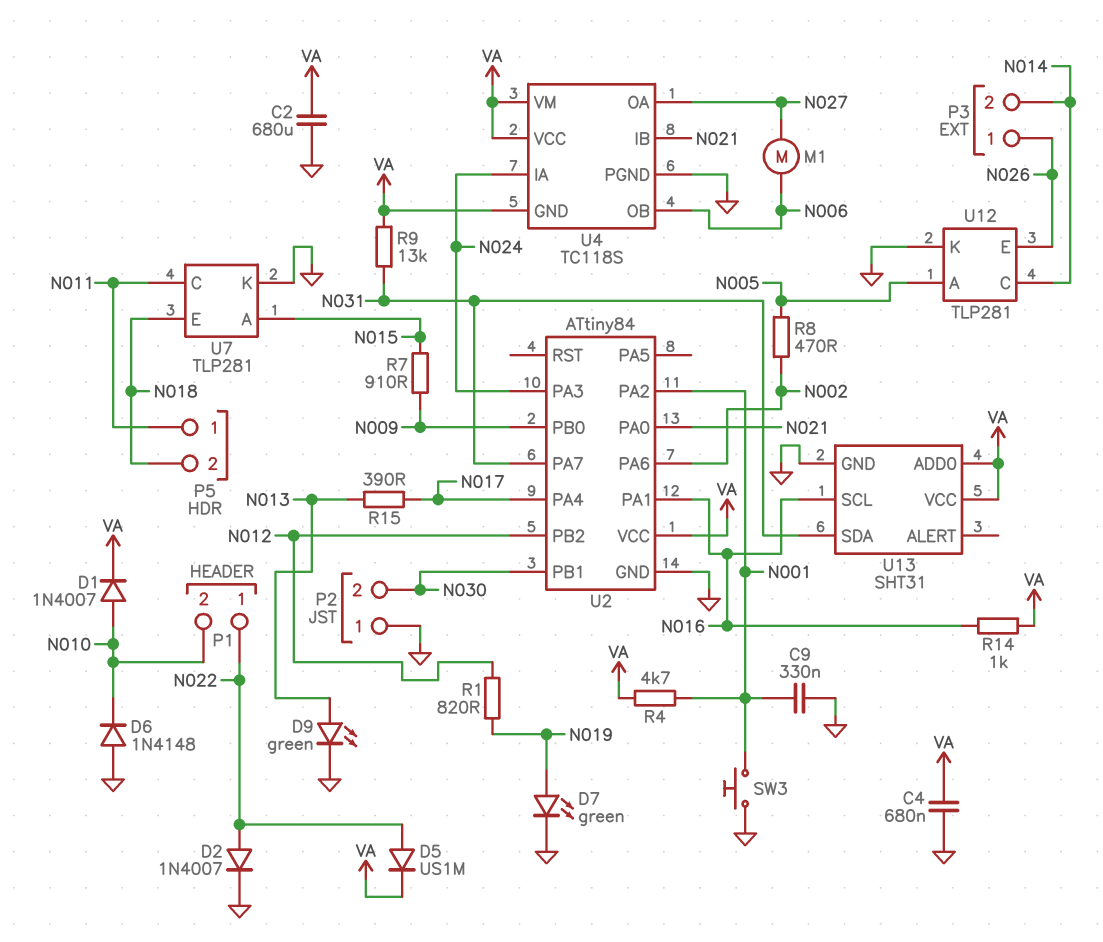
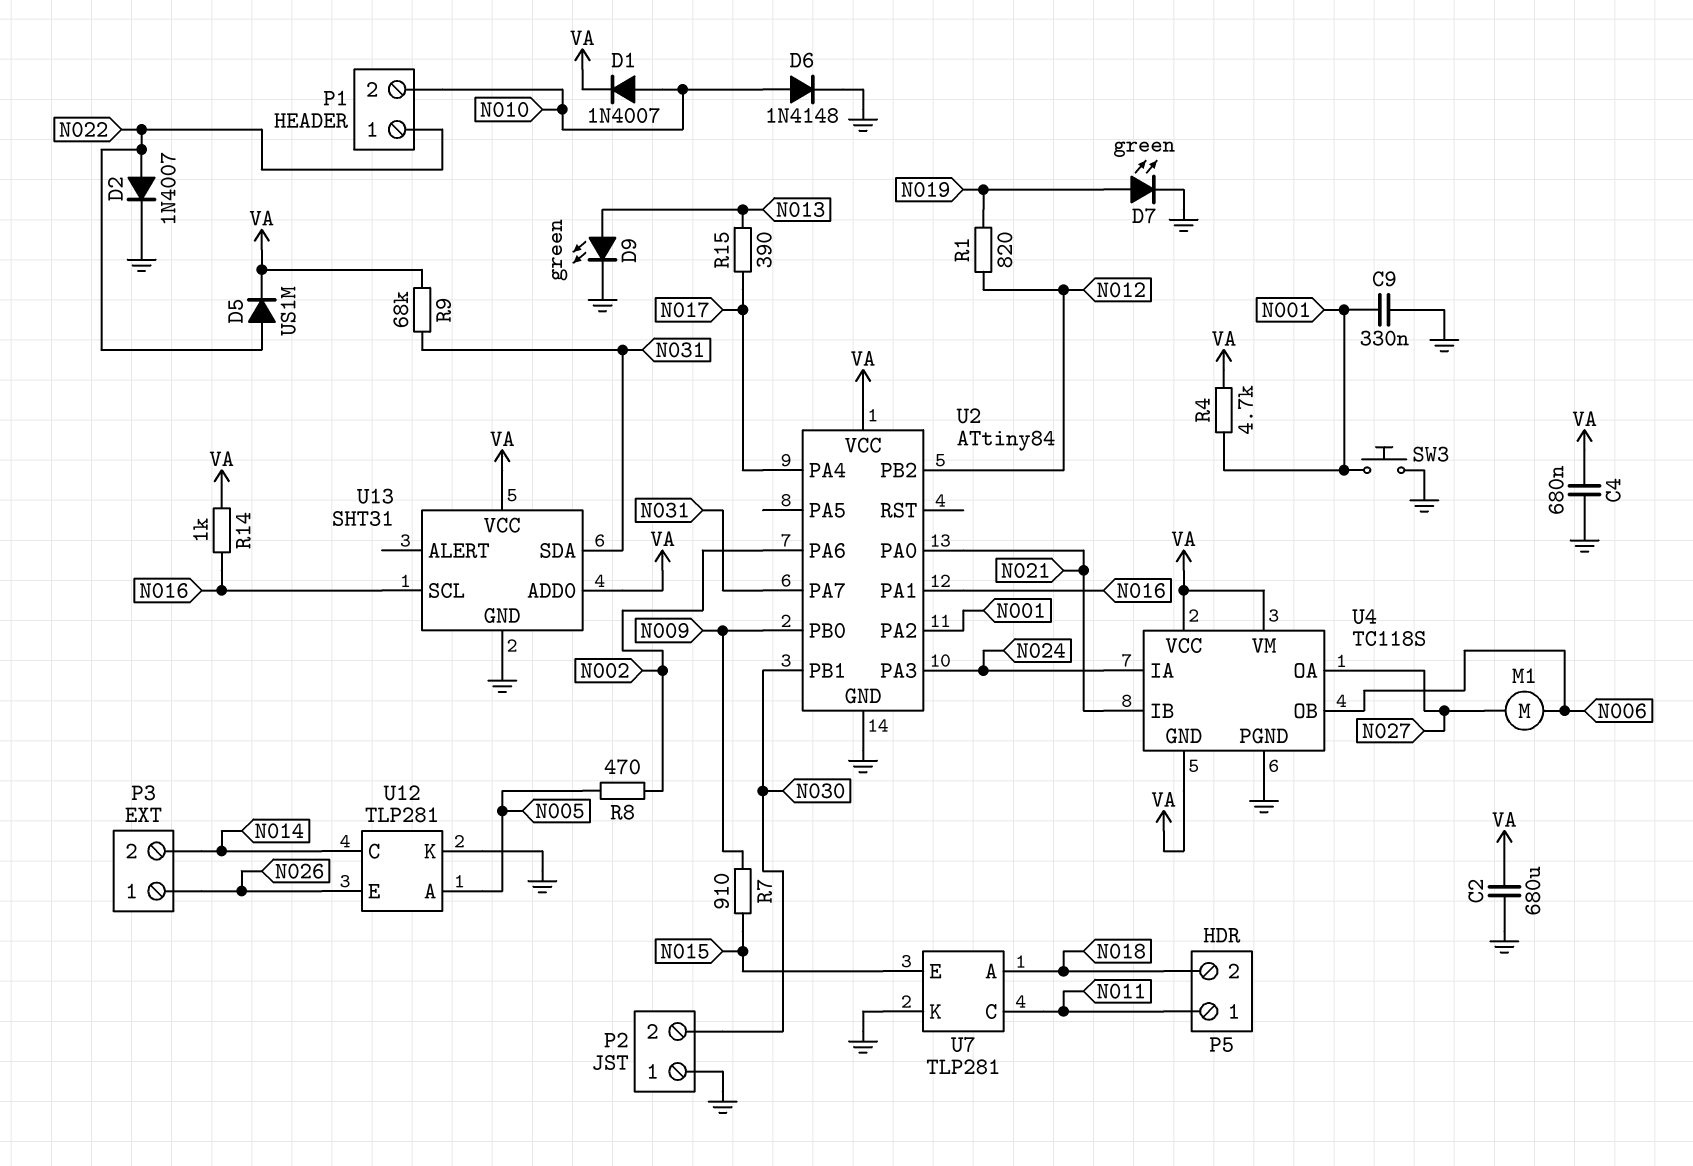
D6: diode 1N4148 (A GND, K N010) -> diode 1N4148 (A N010, K GND)
R9: 13k (N031, VA) -> 68k (N031, VA)
U7 pin A: N015 -> N018
U7 pin E: N018 -> N015

